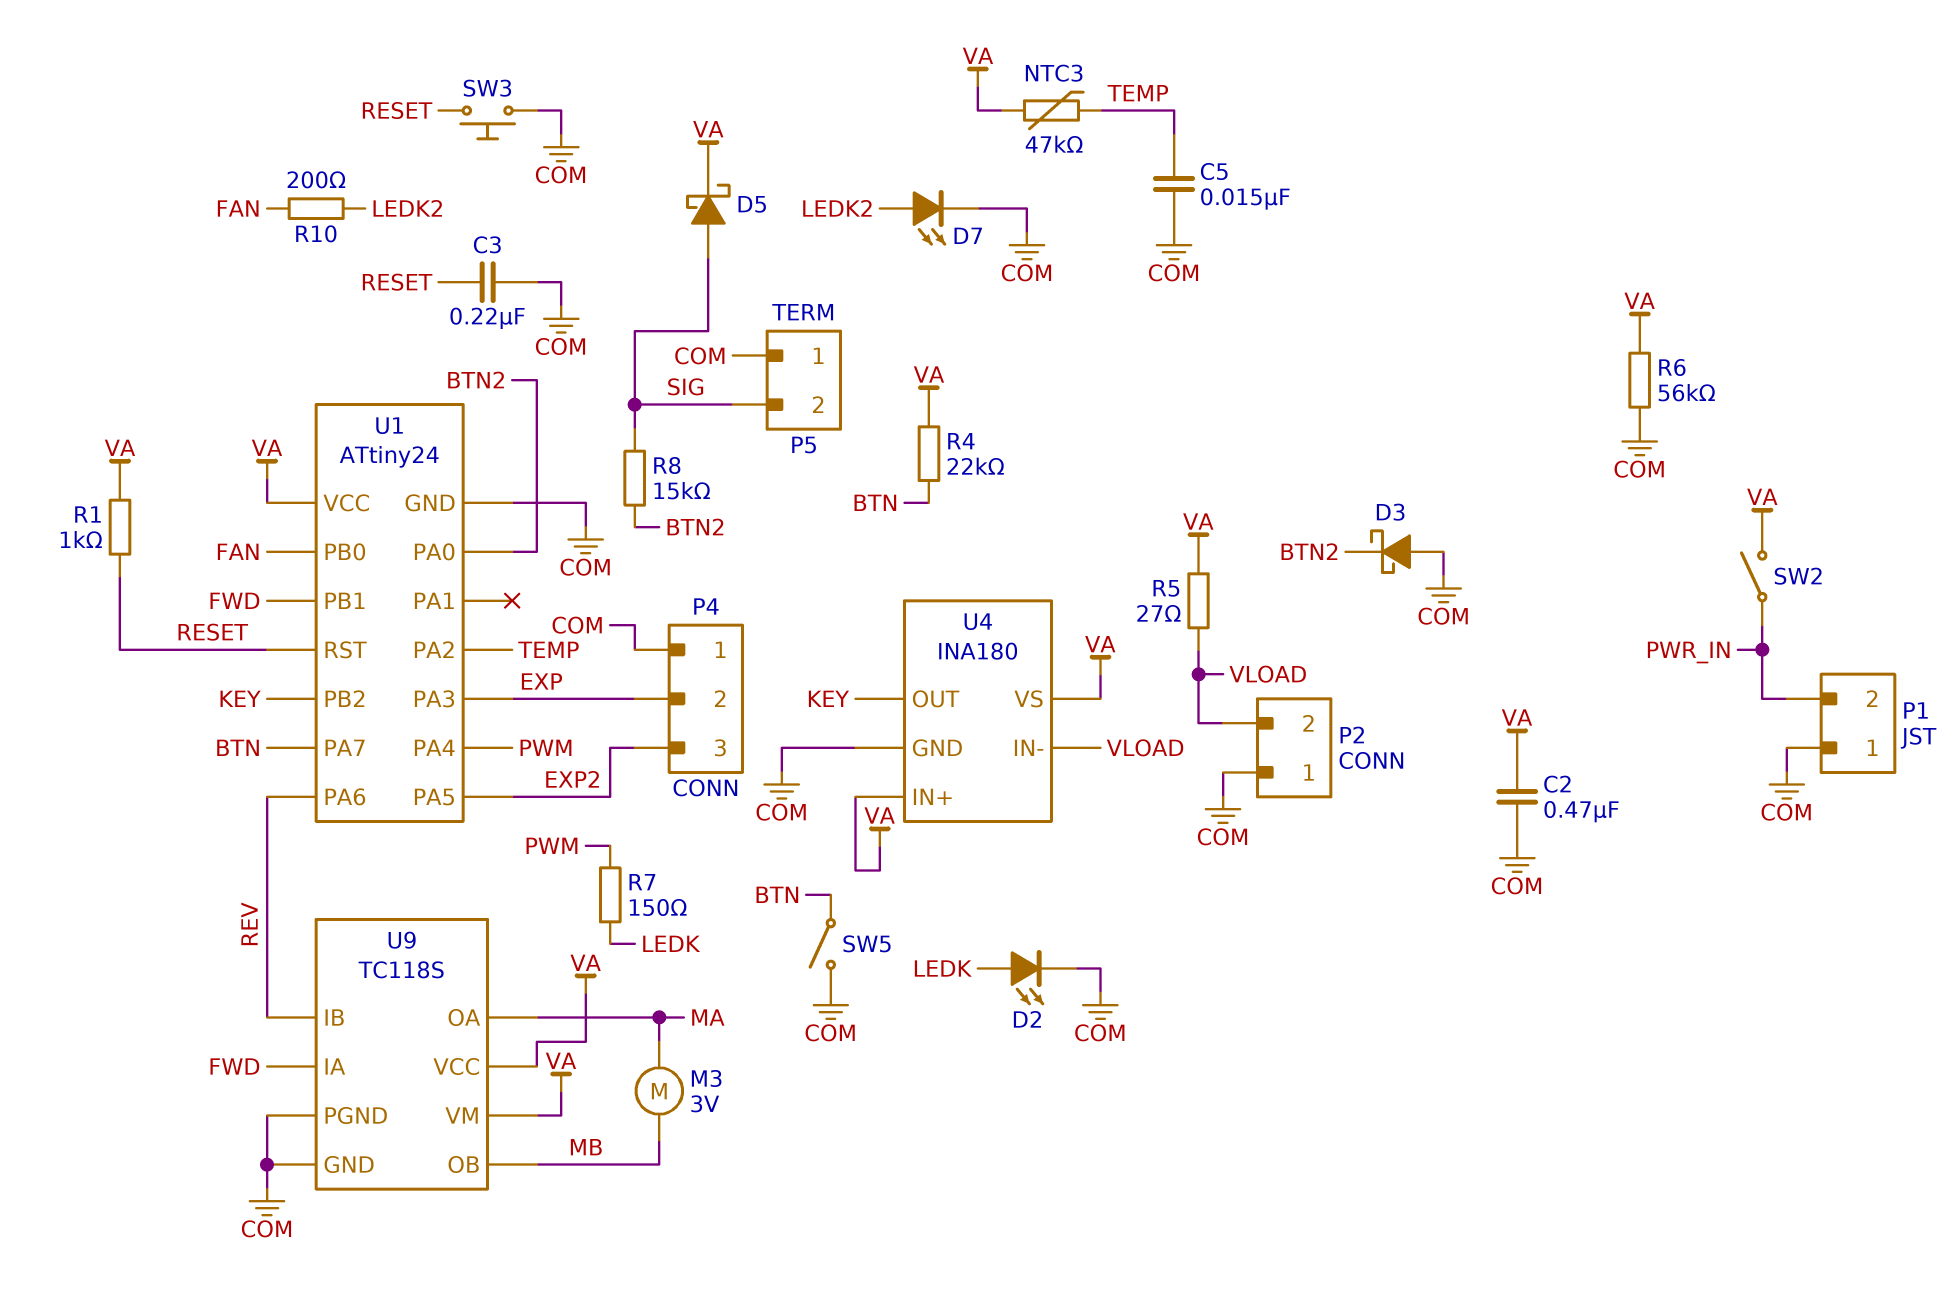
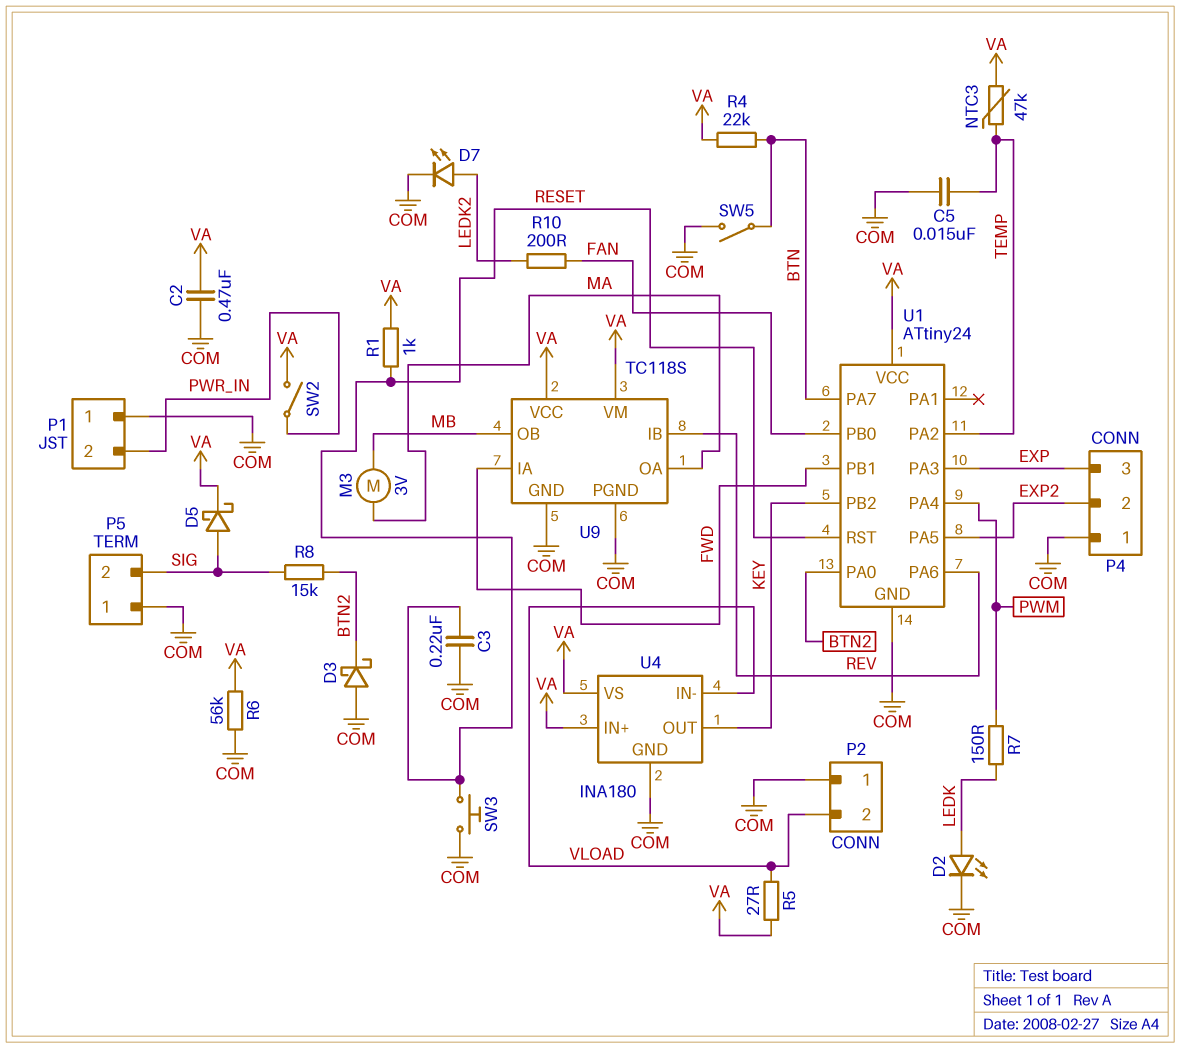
P4 pin 2: EXP -> EXP2
P4 pin 3: EXP2 -> EXP

